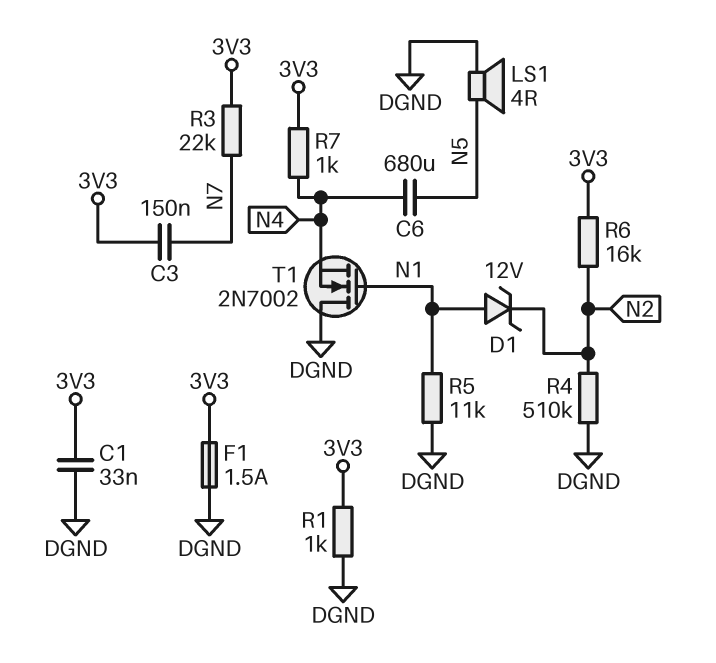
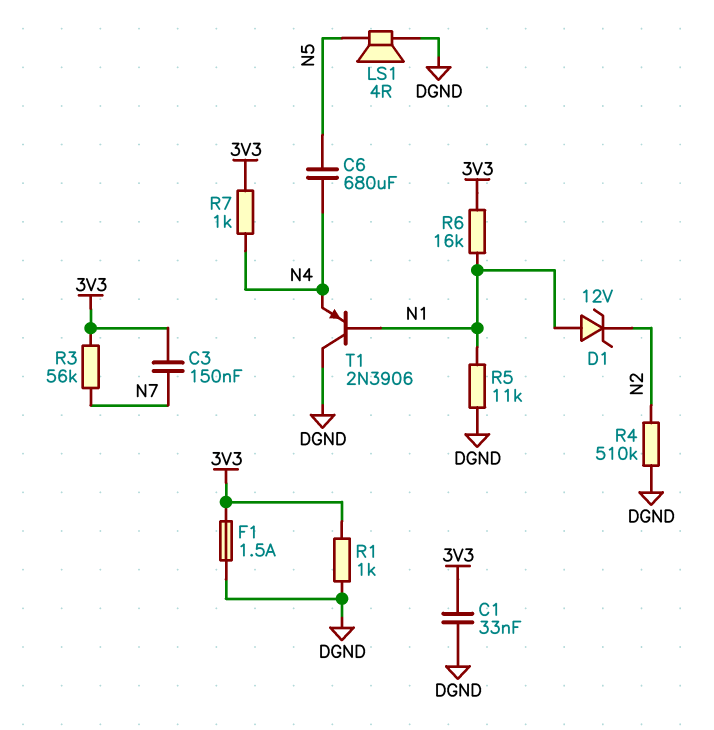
R3: 22k (3V3, N7) -> 56k (3V3, N7)
R6: 16k (3V3, N2) -> 16k (3V3, N1)
T1: NMOS 2N7002 (G N1, D DGND, S N4) -> PNP 2N3906 (B N1, C DGND, E N4)

